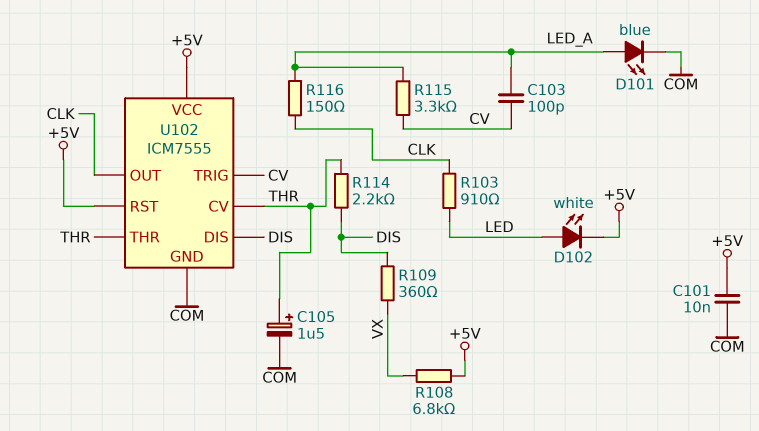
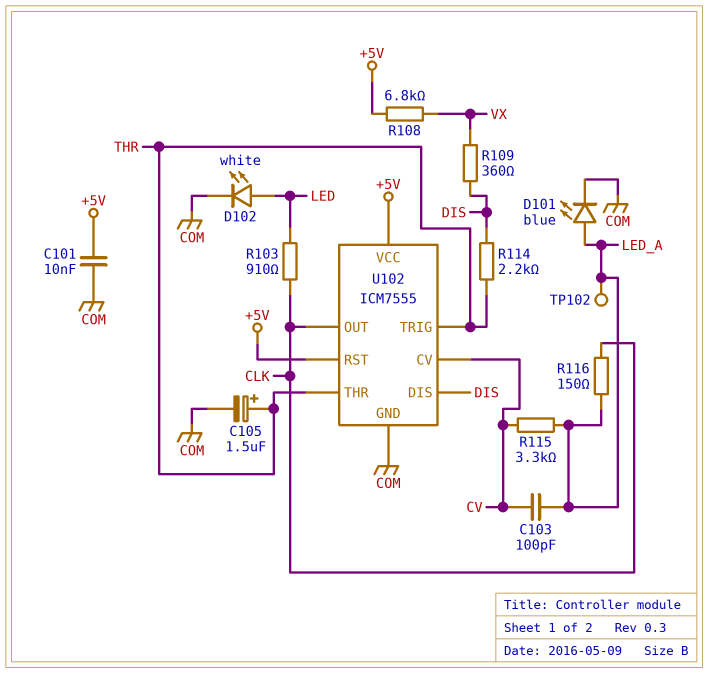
D102: LED white (A LED, K +5V) -> LED white (A LED, K COM)
TP102: none -> test point (LED_A)
U102 pin CV: THR -> CV
U102 pin TRIG: CV -> THR

